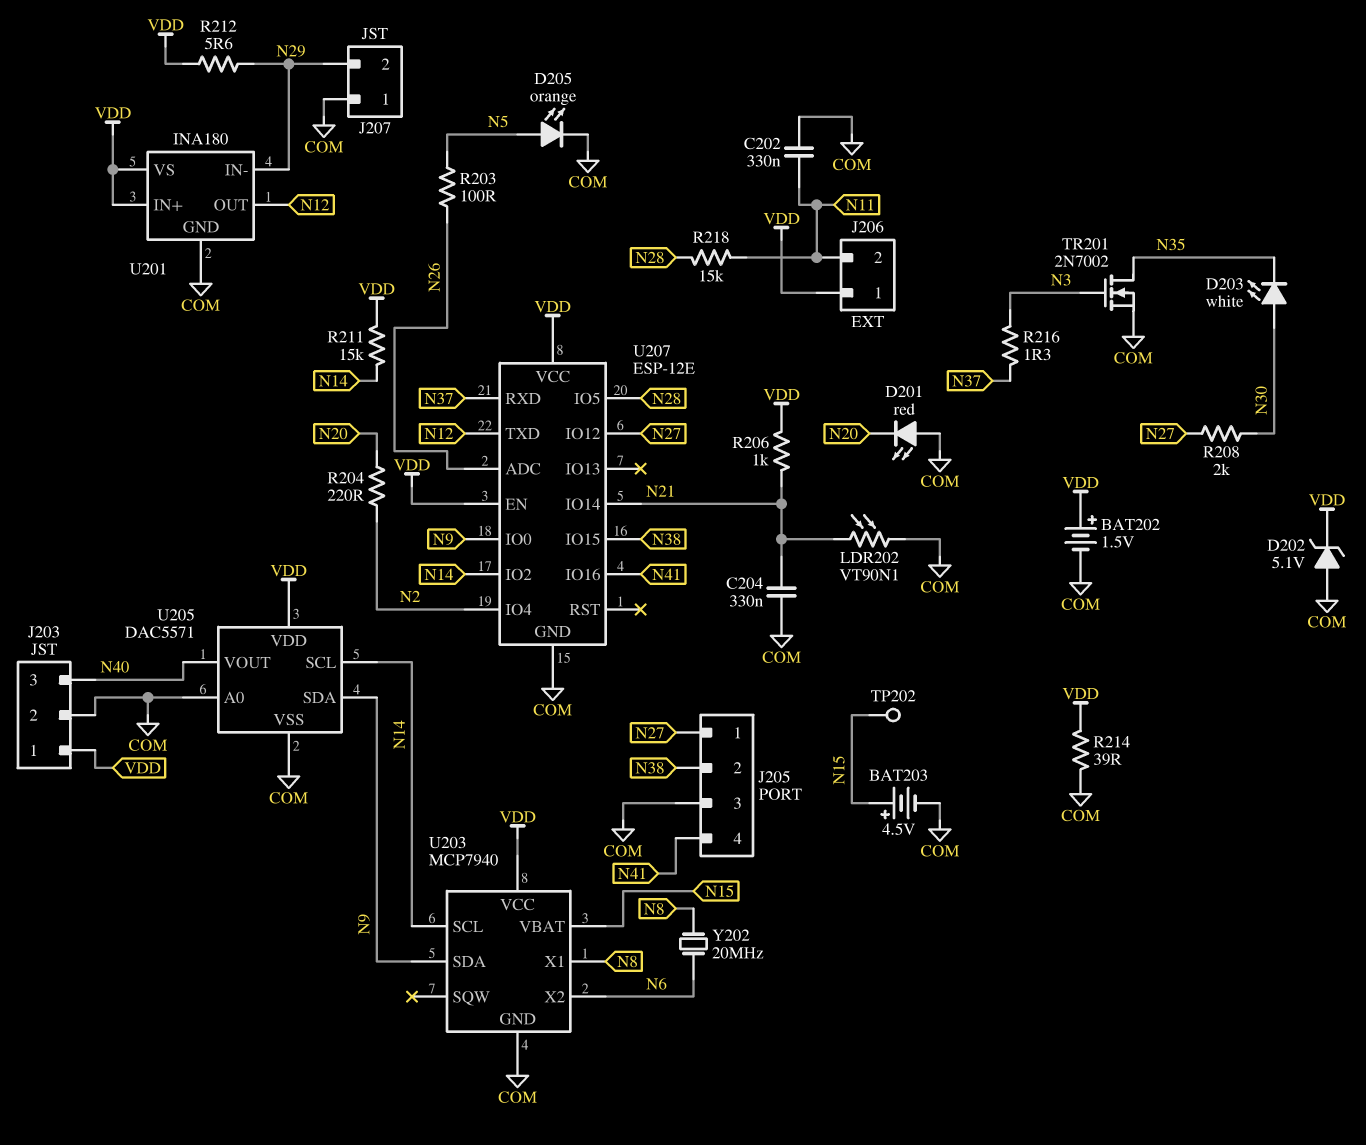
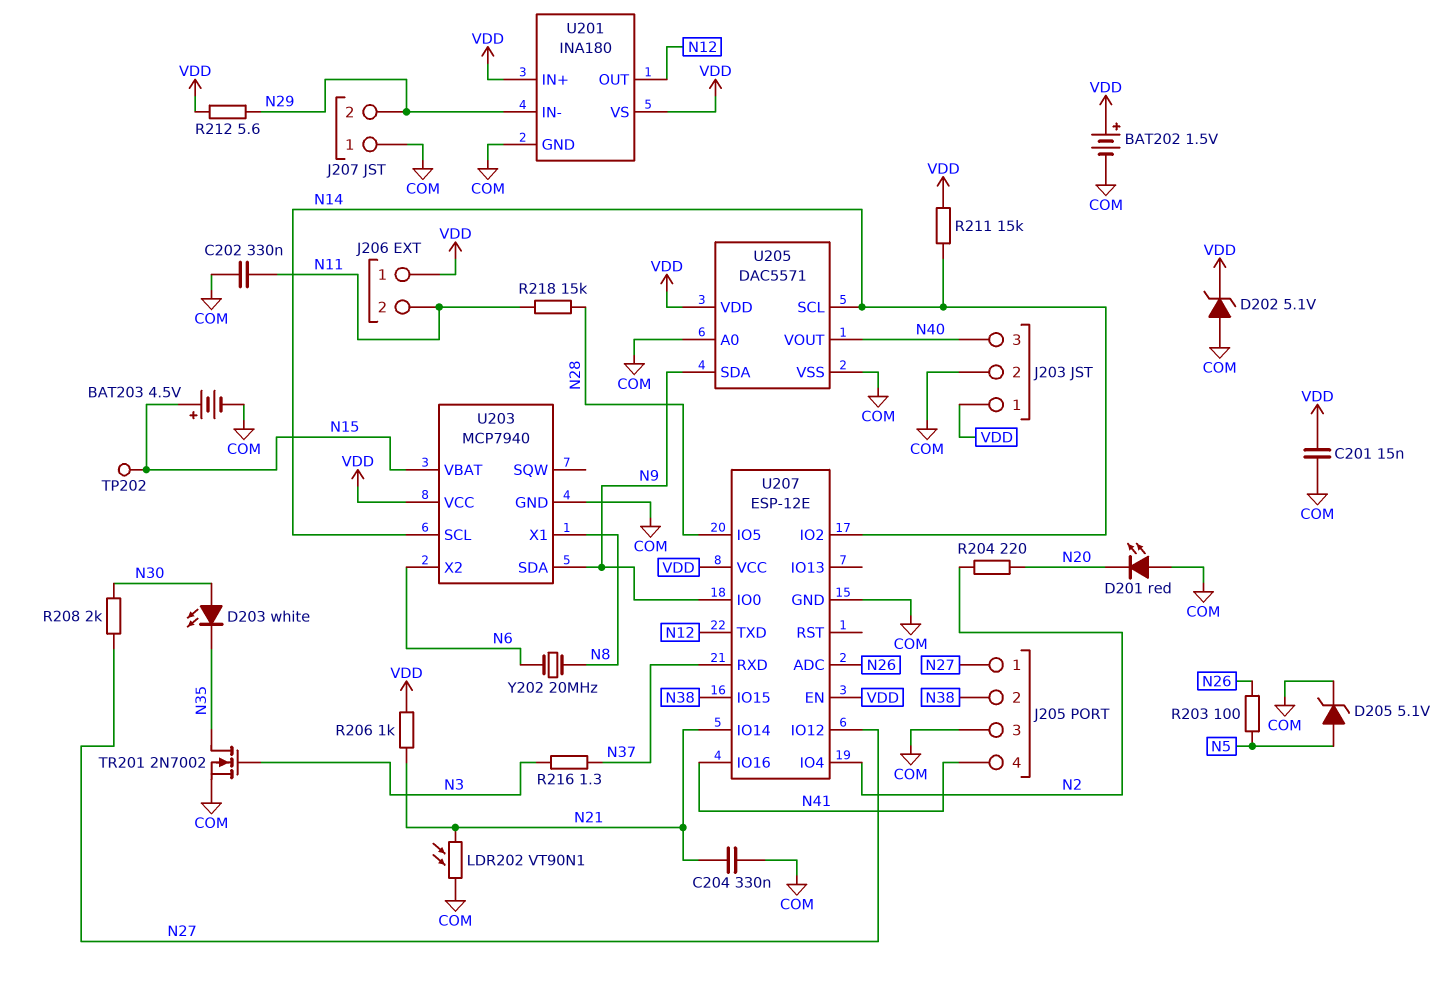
C201: none -> 15nF (COM, VDD)
D205: LED orange (A N5, K COM) -> zener 5.1V (A N5, K COM)
R214: 39 (COM, VDD) -> none

